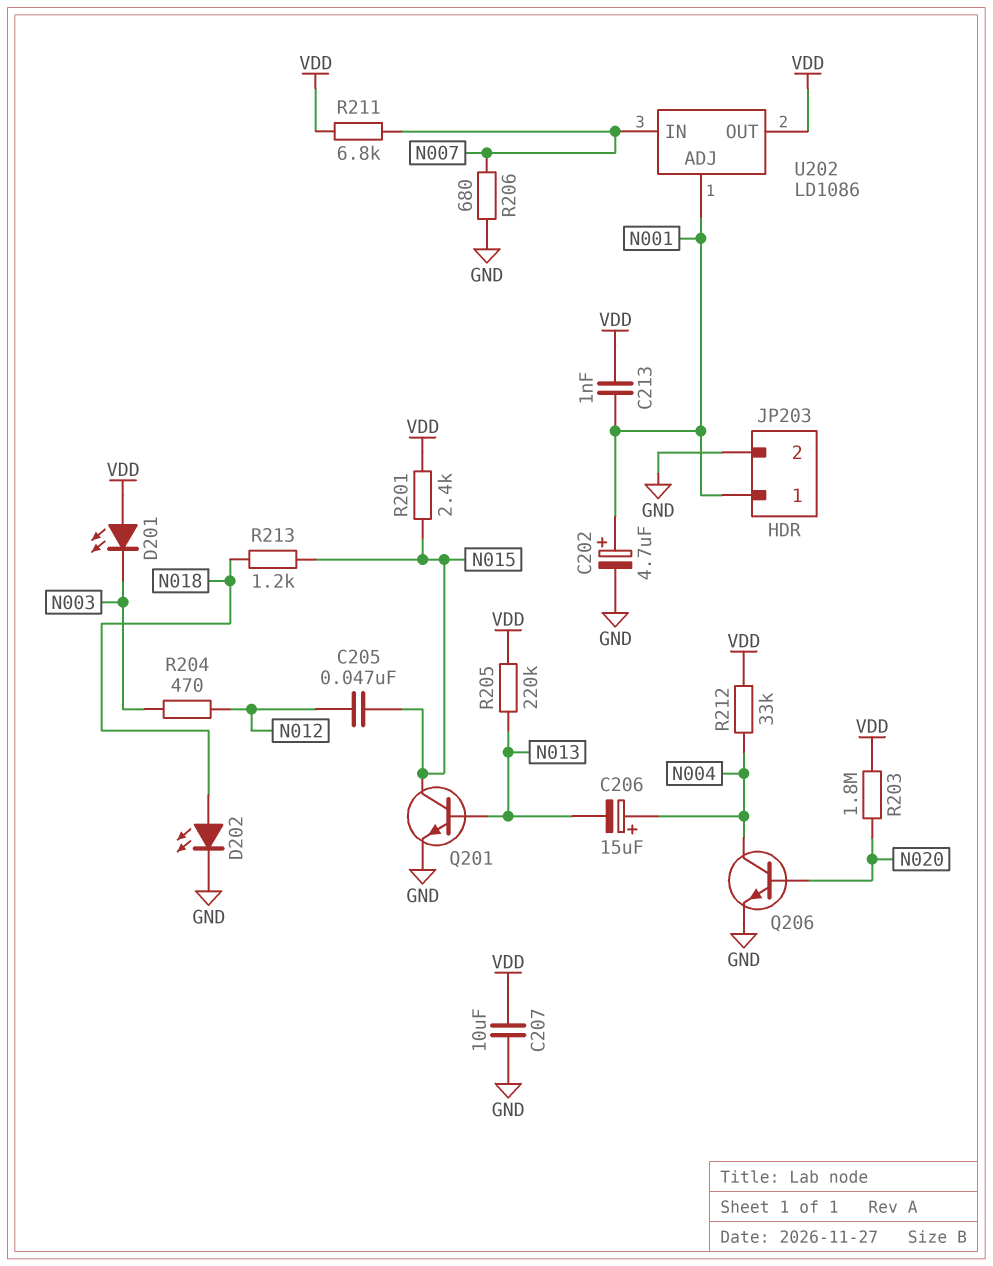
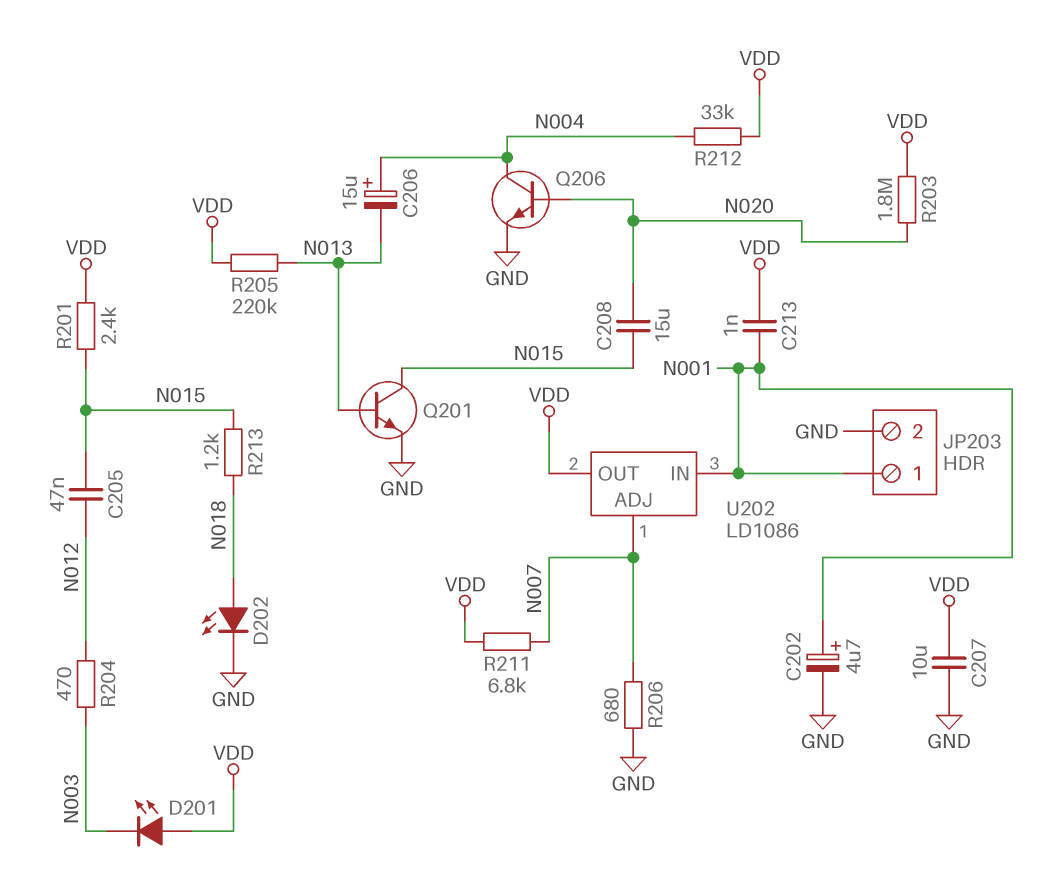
C208: none -> 15uF (N015, N020)
U202 pin ADJ: N001 -> N007
U202 pin IN: N007 -> N001

